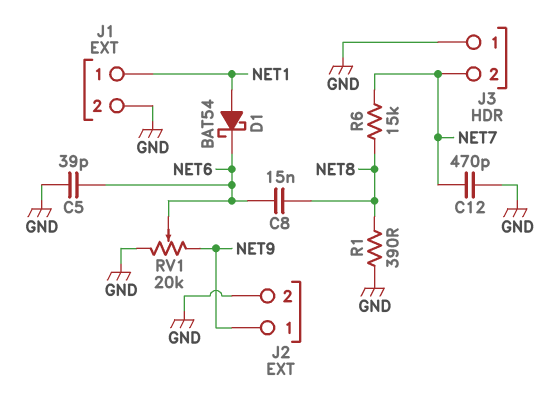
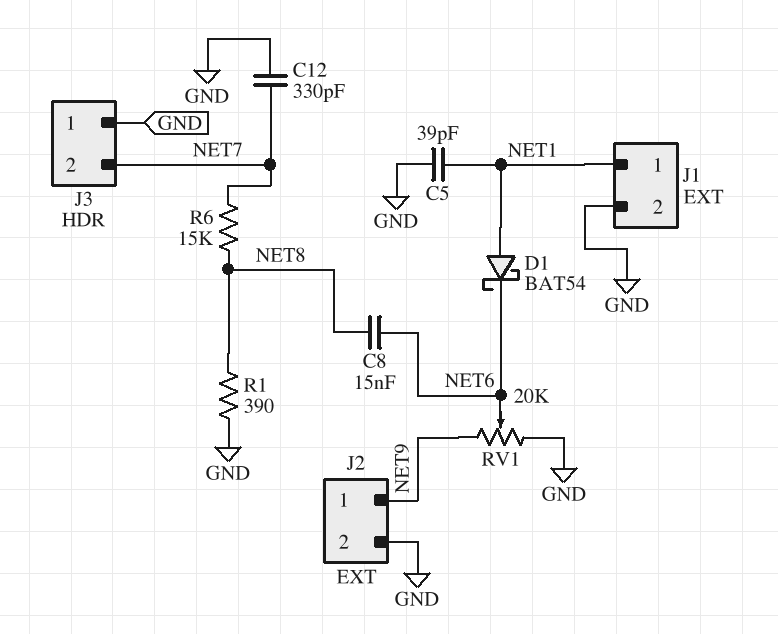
C5: 39pF (GND, NET6) -> 39pF (GND, NET1)
C12: 470pF (GND, NET7) -> 330pF (GND, NET7)

